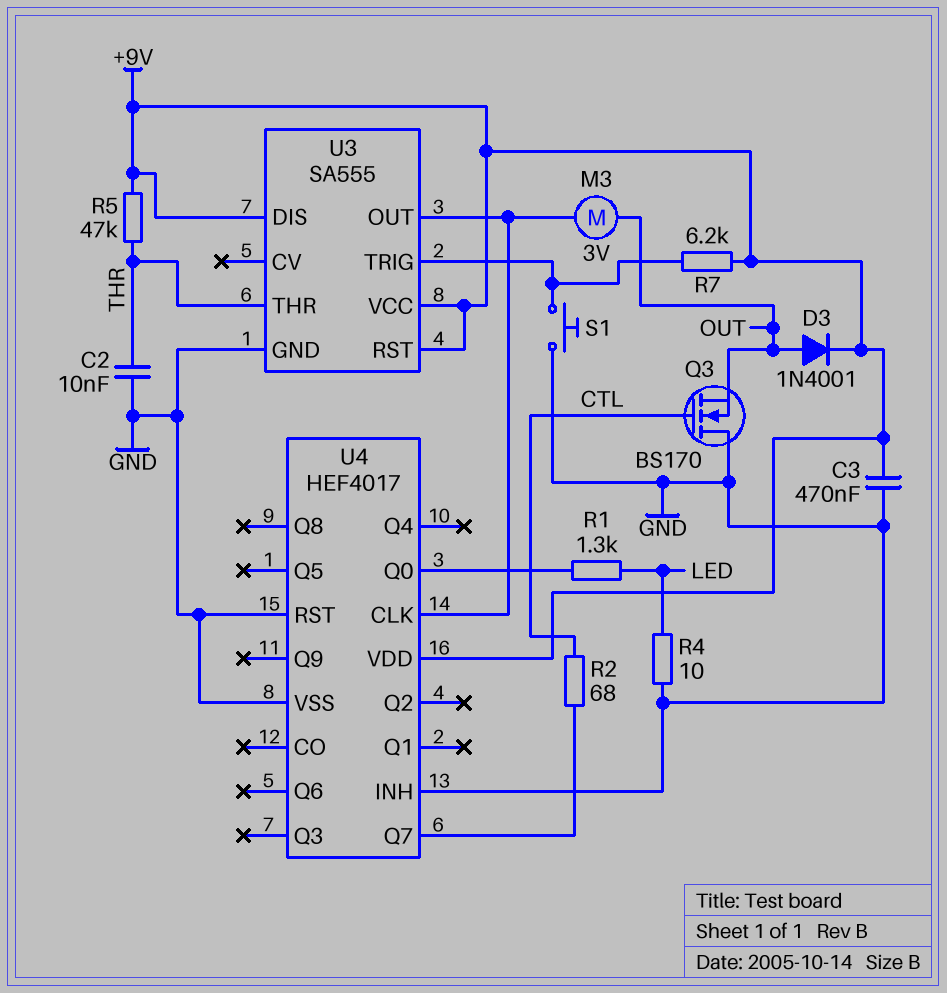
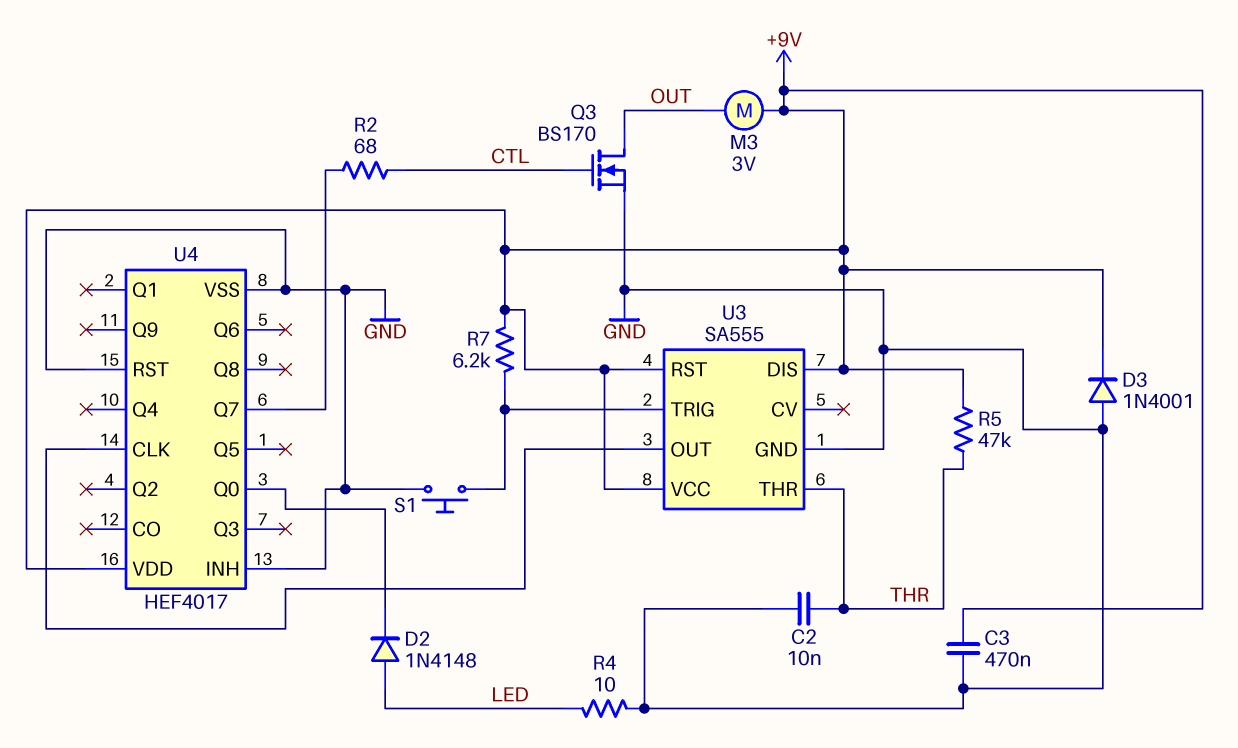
D2: none -> diode 1N4148 (A LED, K U4/Q0)
D3: diode 1N4001 (A OUT, K +9V) -> diode 1N4001 (A GND, K +9V)
M3: motor 3V (OUT, U3/OUT) -> motor 3V (+9V, OUT)
Q3: NMOS BS170 (G CTL, D GND, S OUT) -> NMOS BS170 (G CTL, D OUT, S GND)
R1: 1.3k (LED, U4/Q0) -> none

